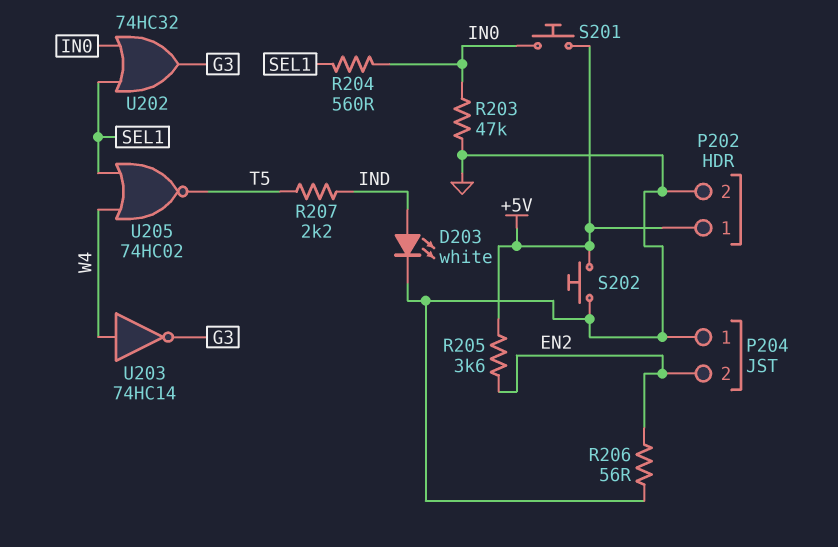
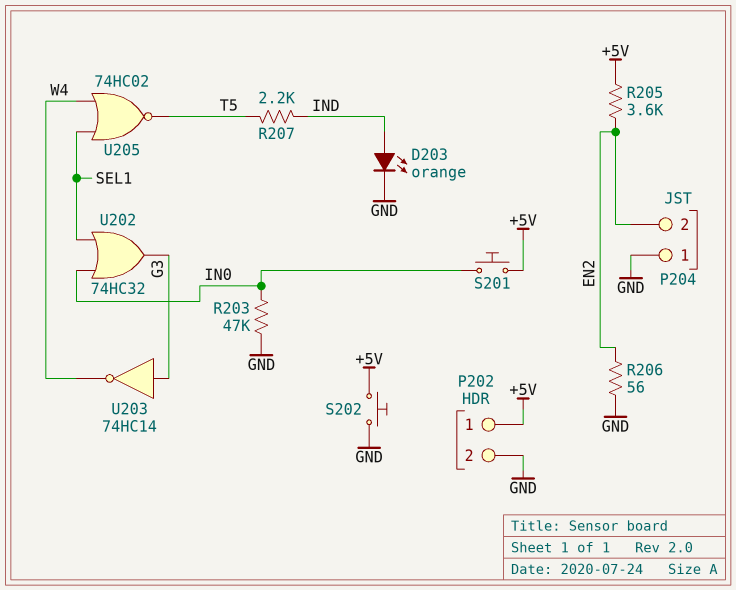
D203: LED white (A IND, K GND) -> LED orange (A IND, K GND)
R204: 560 (IN0, SEL1) -> none
U203: NOT 74HC14 (in W4, out G3) -> NOT 74HC14 (in G3, out W4)

